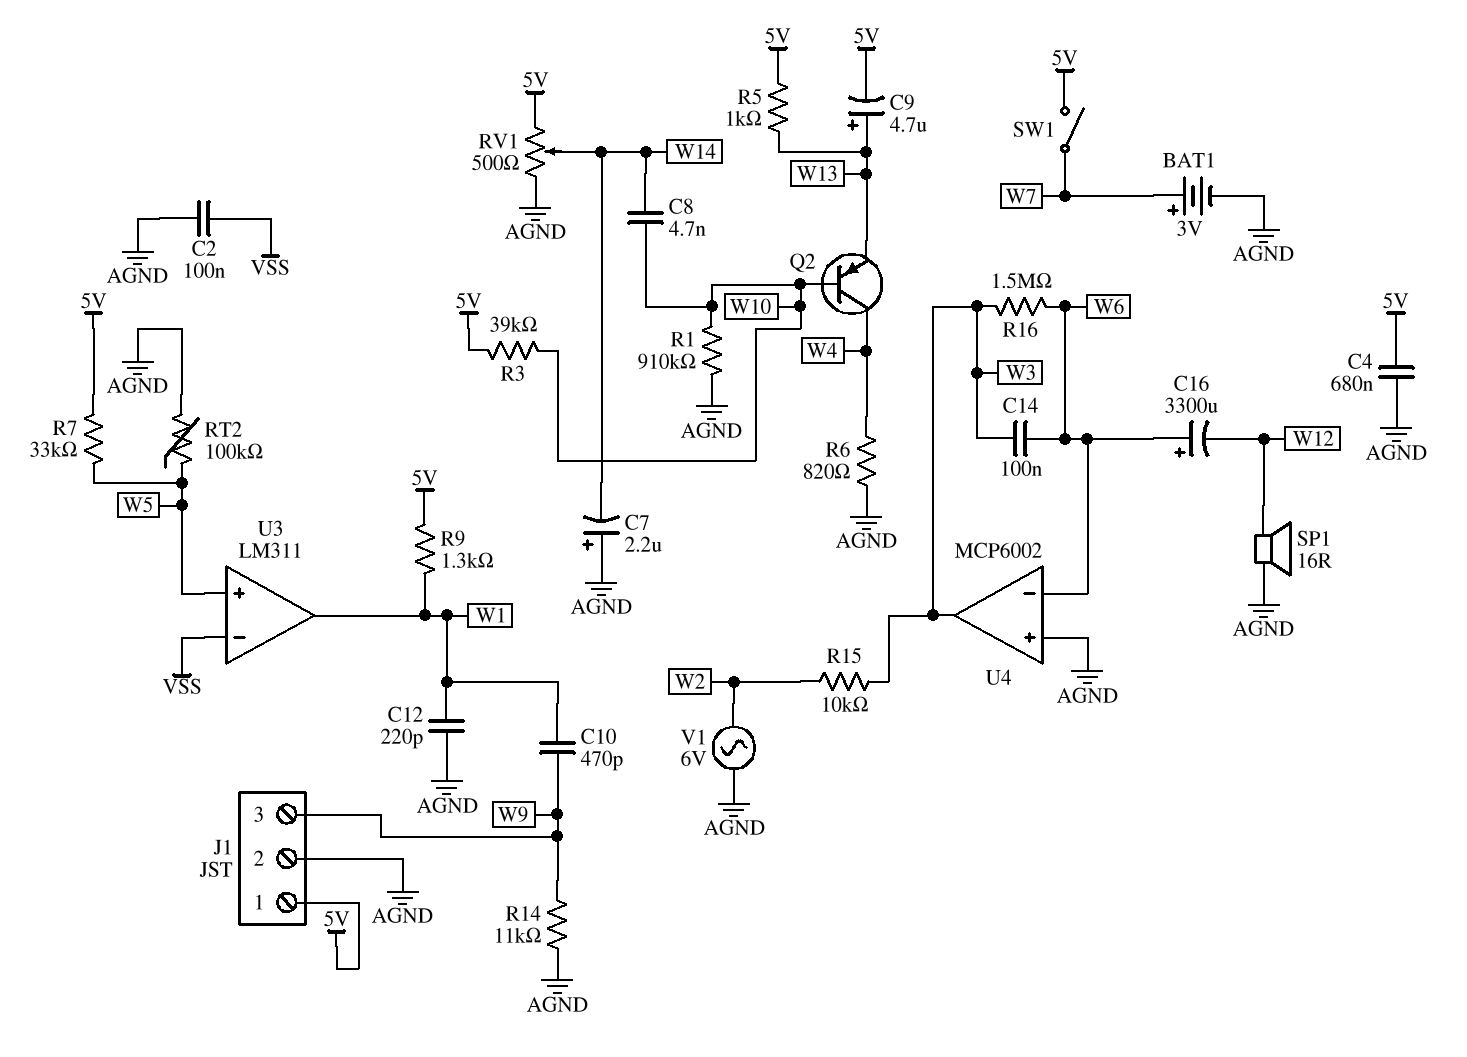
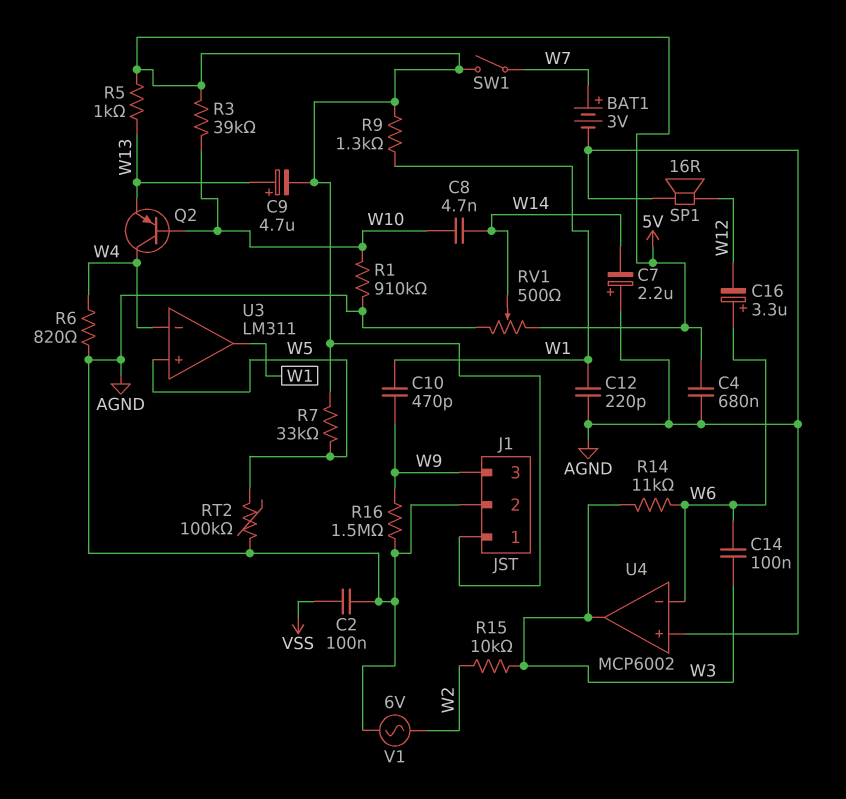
C16: 3300uF (plus W6, minus W12) -> 3.3uF (plus W6, minus W12)
R14: 11k (AGND, W9) -> 11k (W3, W6)
R16: 1.5M (W3, W6) -> 1.5M (AGND, W9)
U3 pin in-: VSS -> W4

